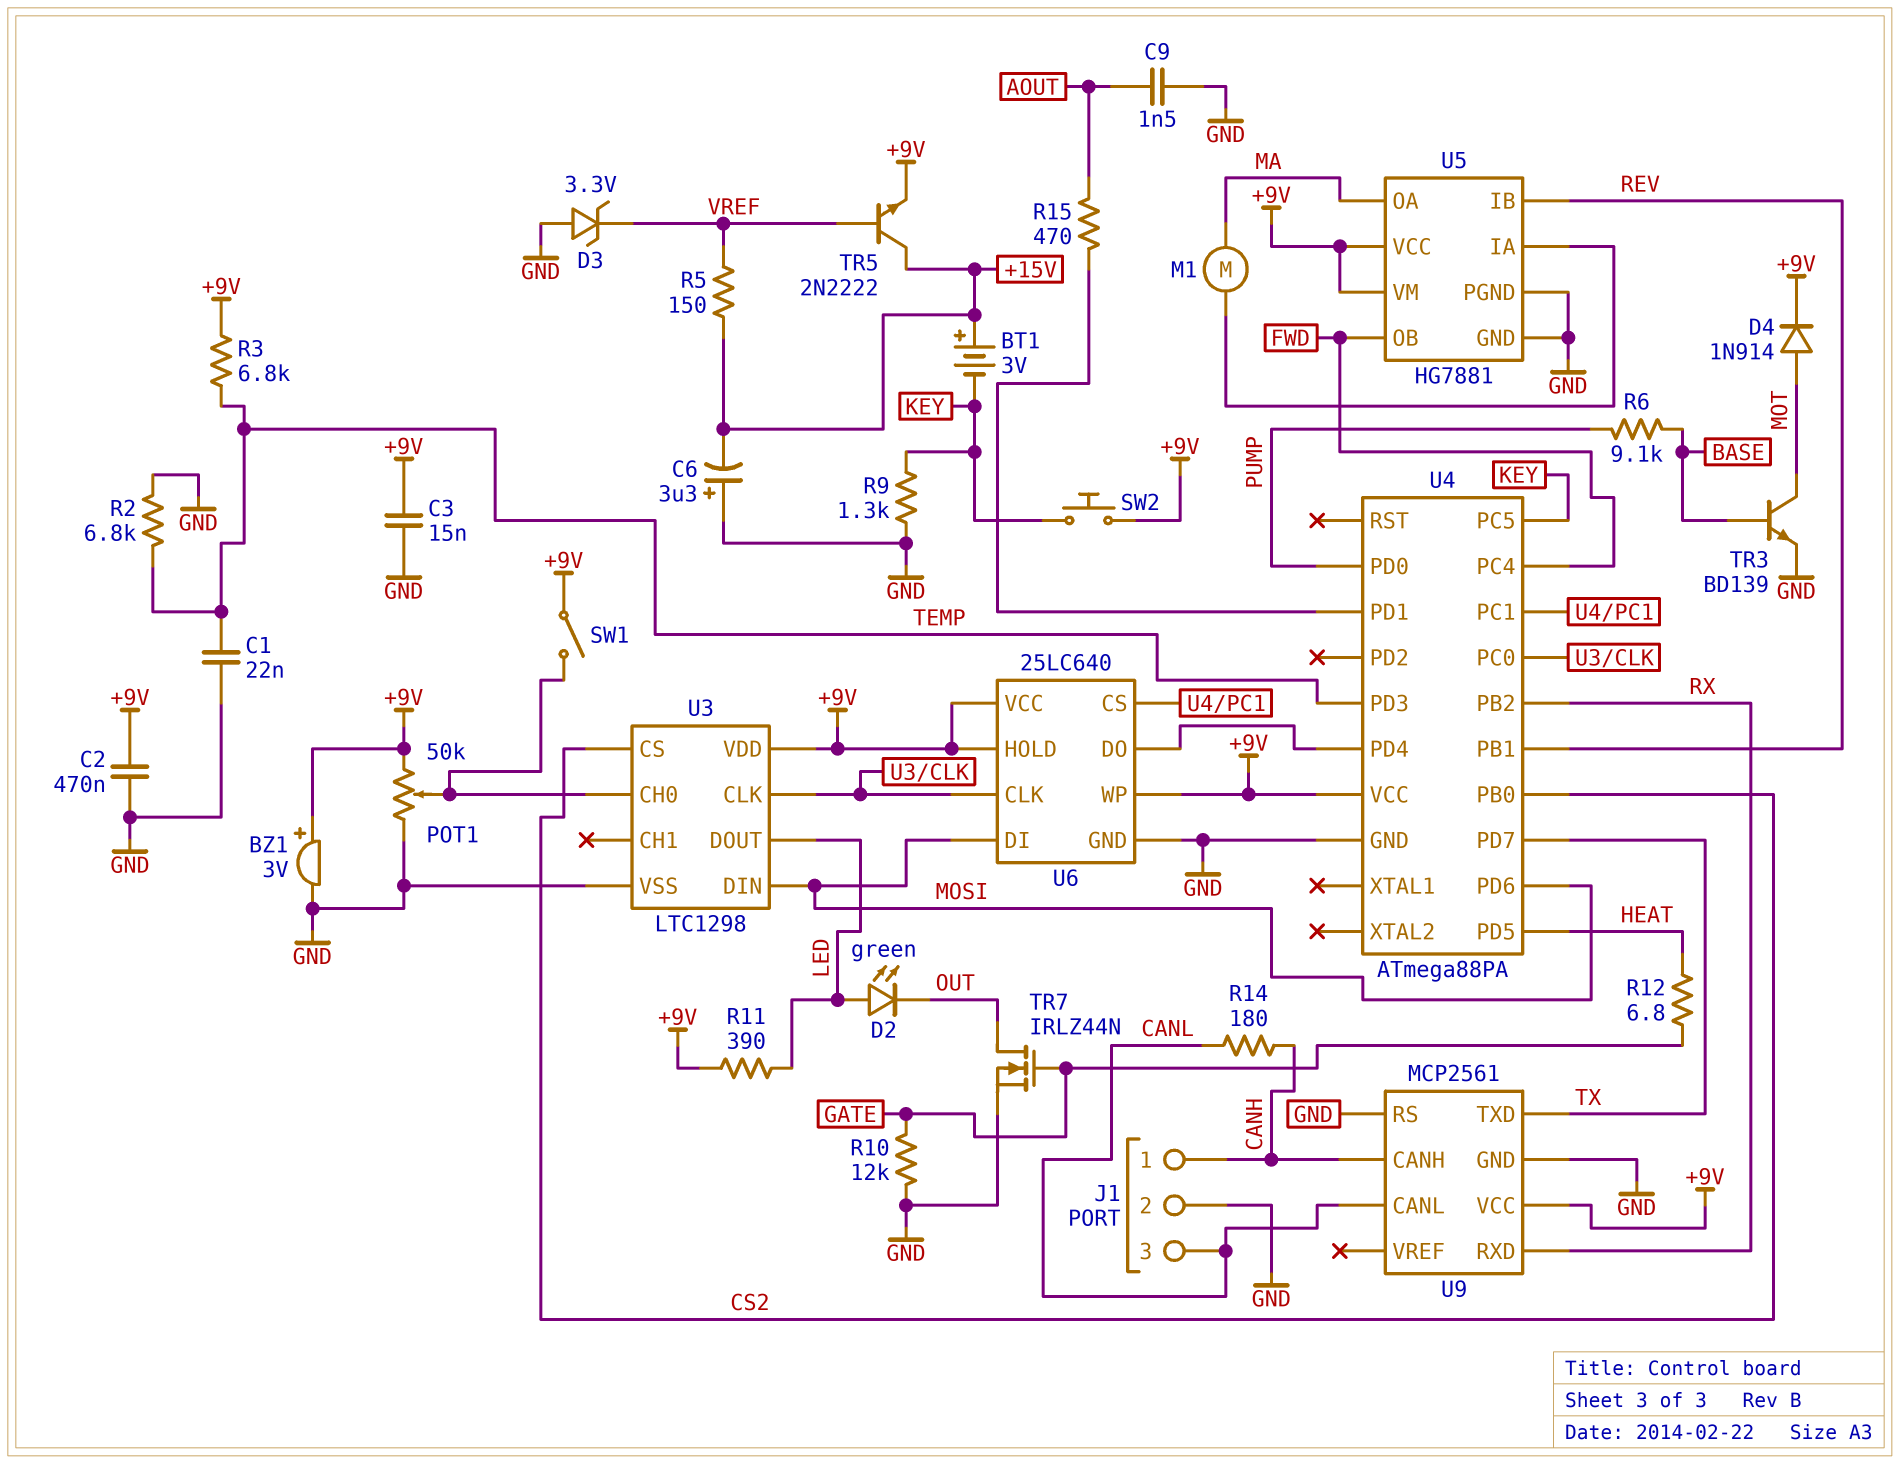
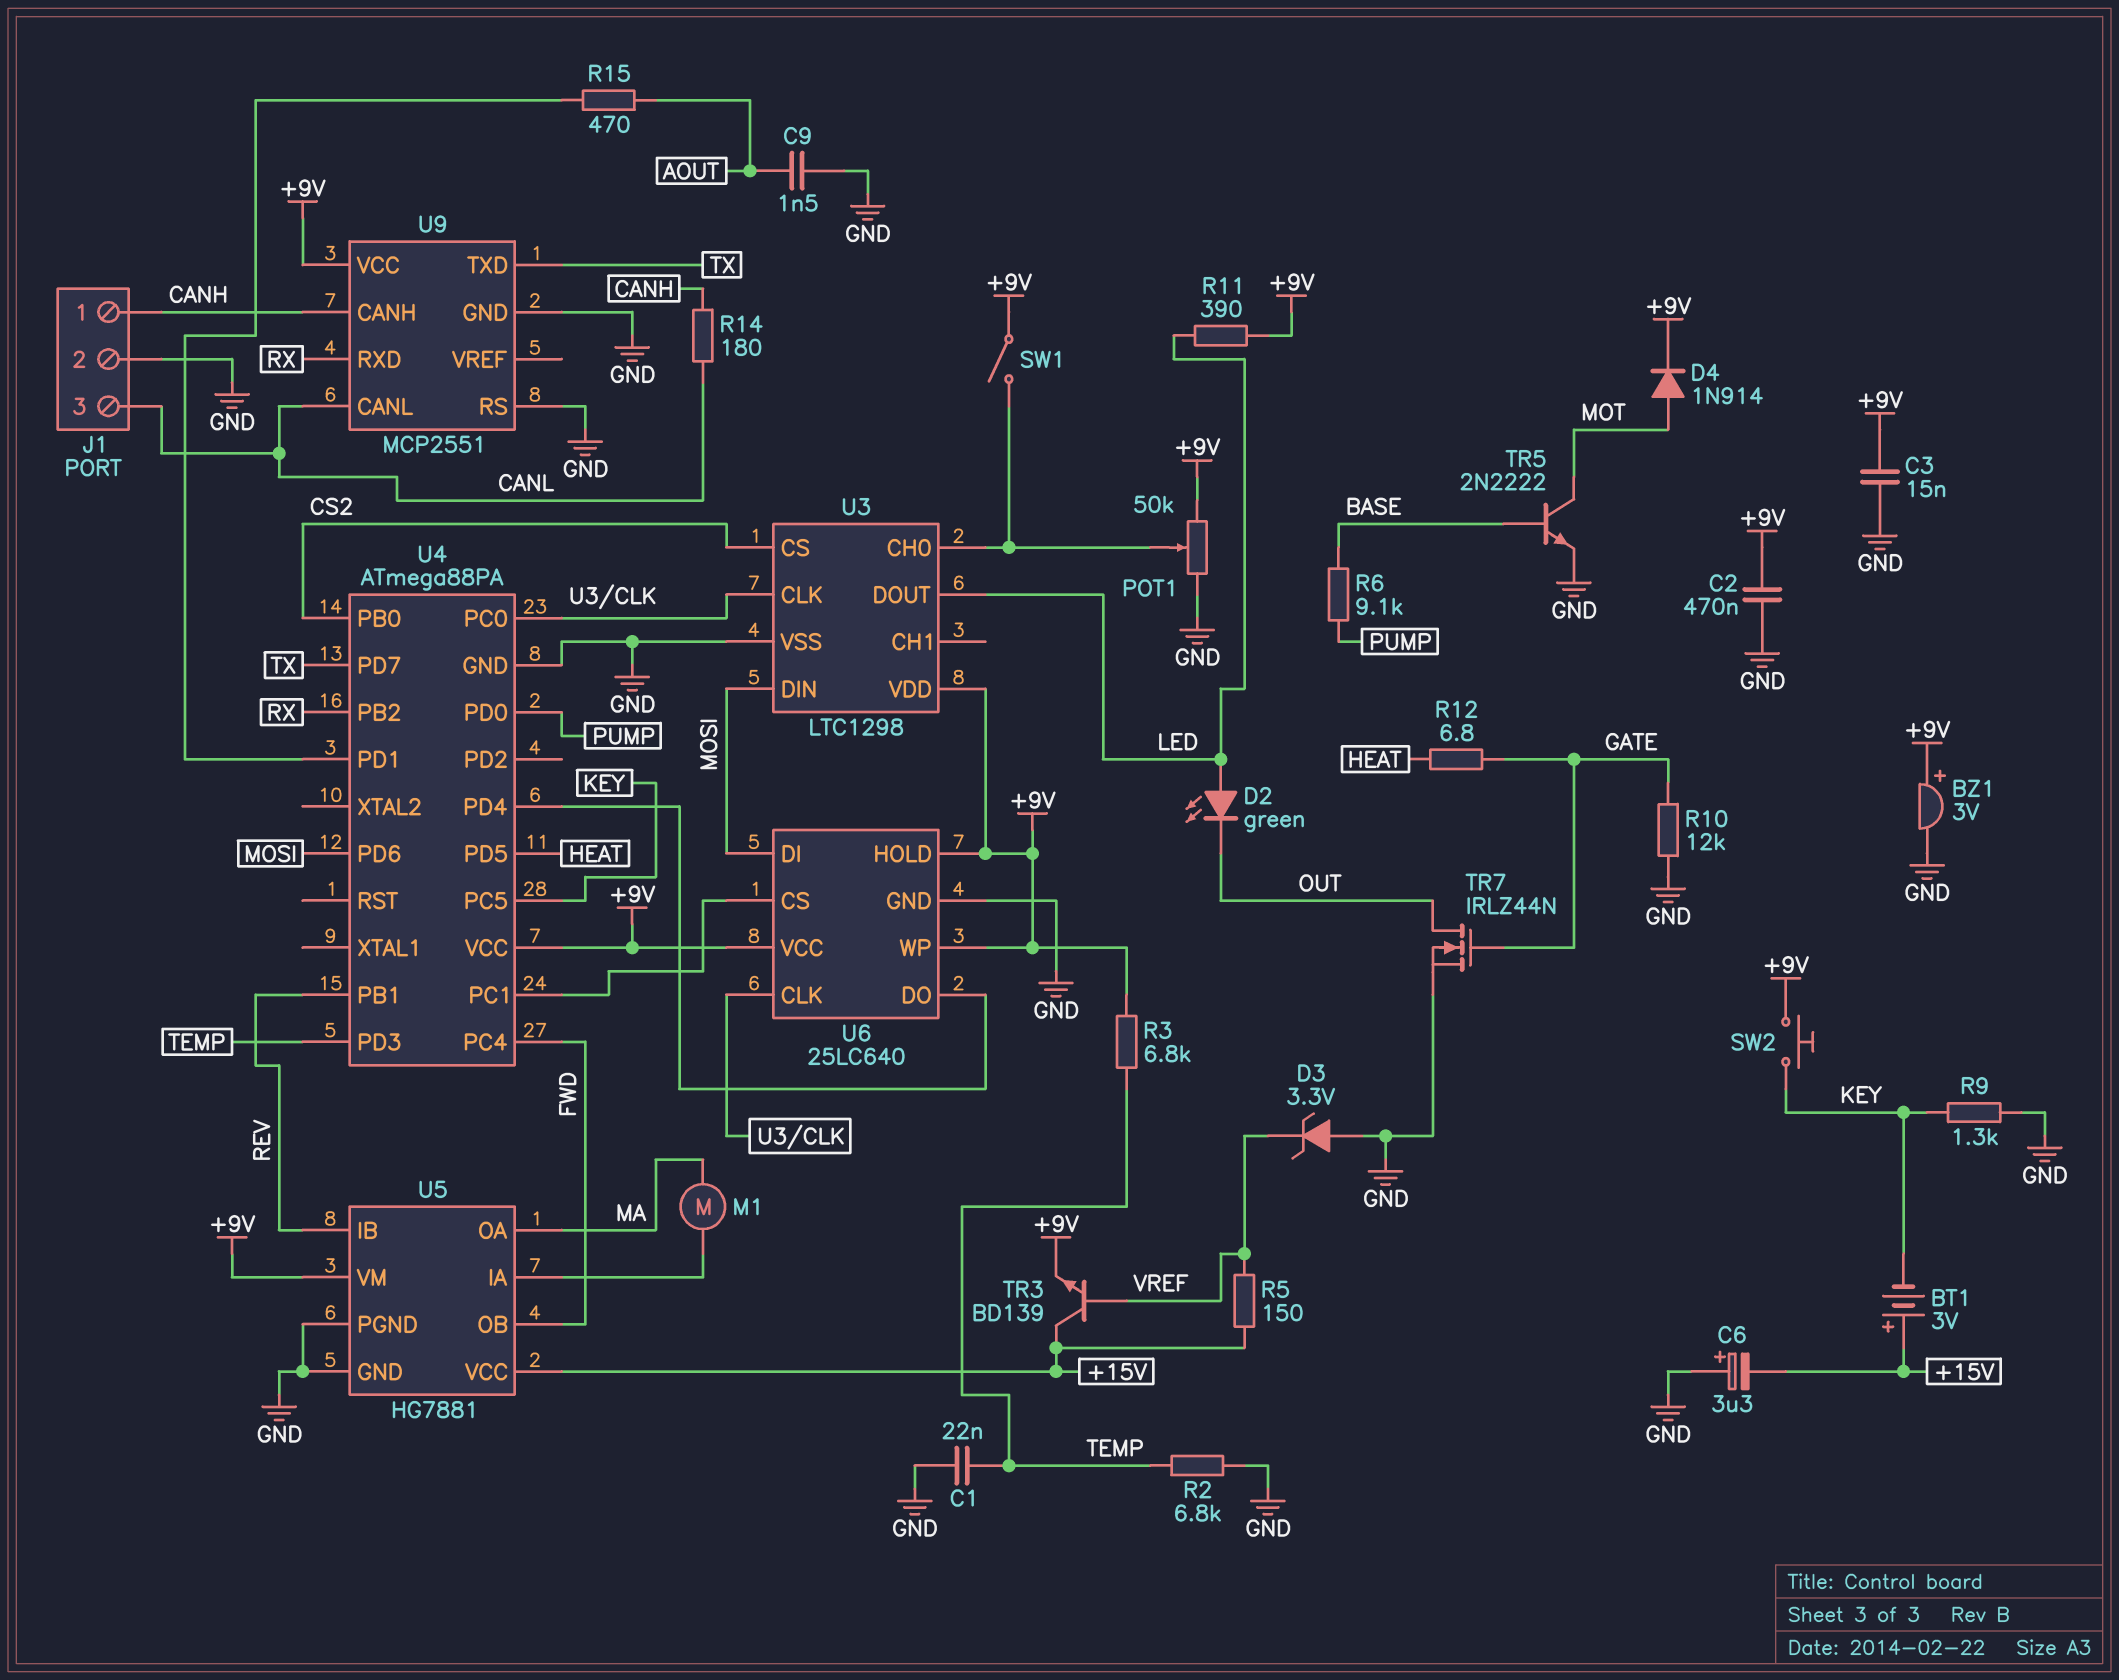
TR3: NPN BD139 (B BASE, C MOT, E GND) -> NPN BD139 (B VREF, C +15V, E +9V)
TR5: NPN 2N2222 (B VREF, C +15V, E +9V) -> NPN 2N2222 (B BASE, C MOT, E GND)
U5 pin VCC: +9V -> +15V
U9: MCP2561 -> MCP2551

